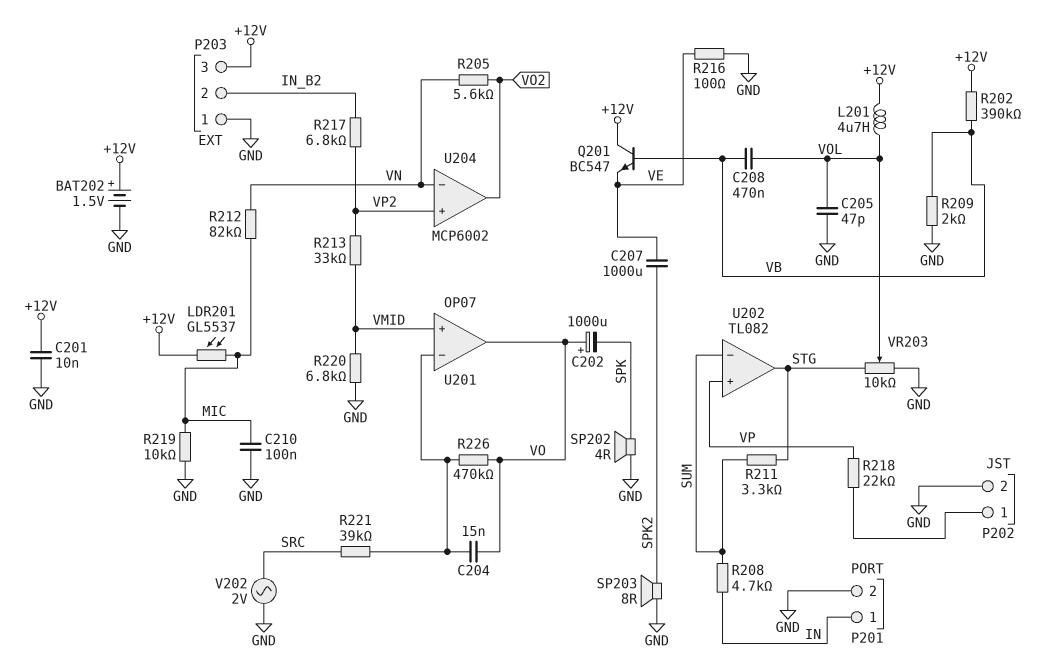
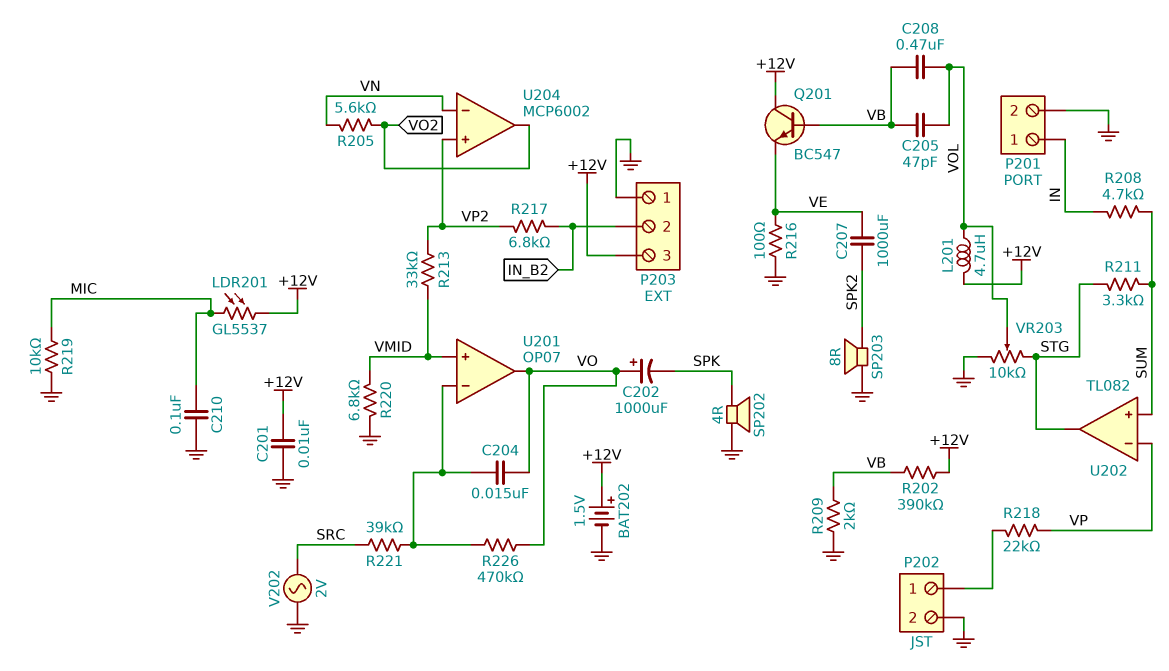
C205: 47pF (GND, VOL) -> 47pF (VB, VOL)
R212: 82k (MIC, VN) -> none
U202 pin in+: VP -> SUM
U202 pin in-: SUM -> VP

